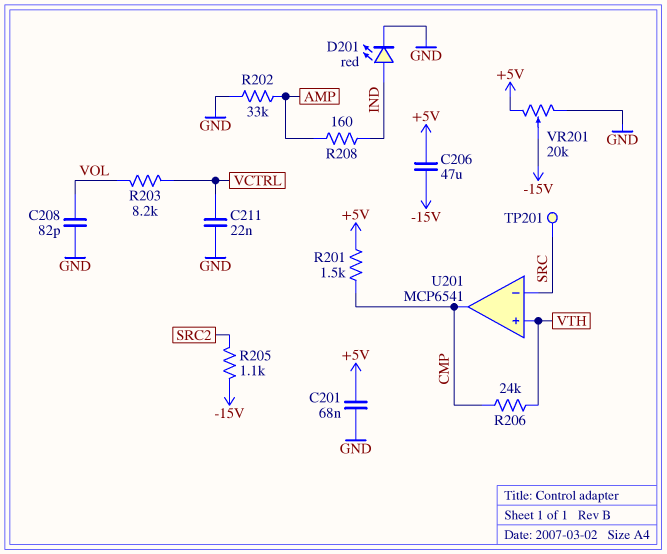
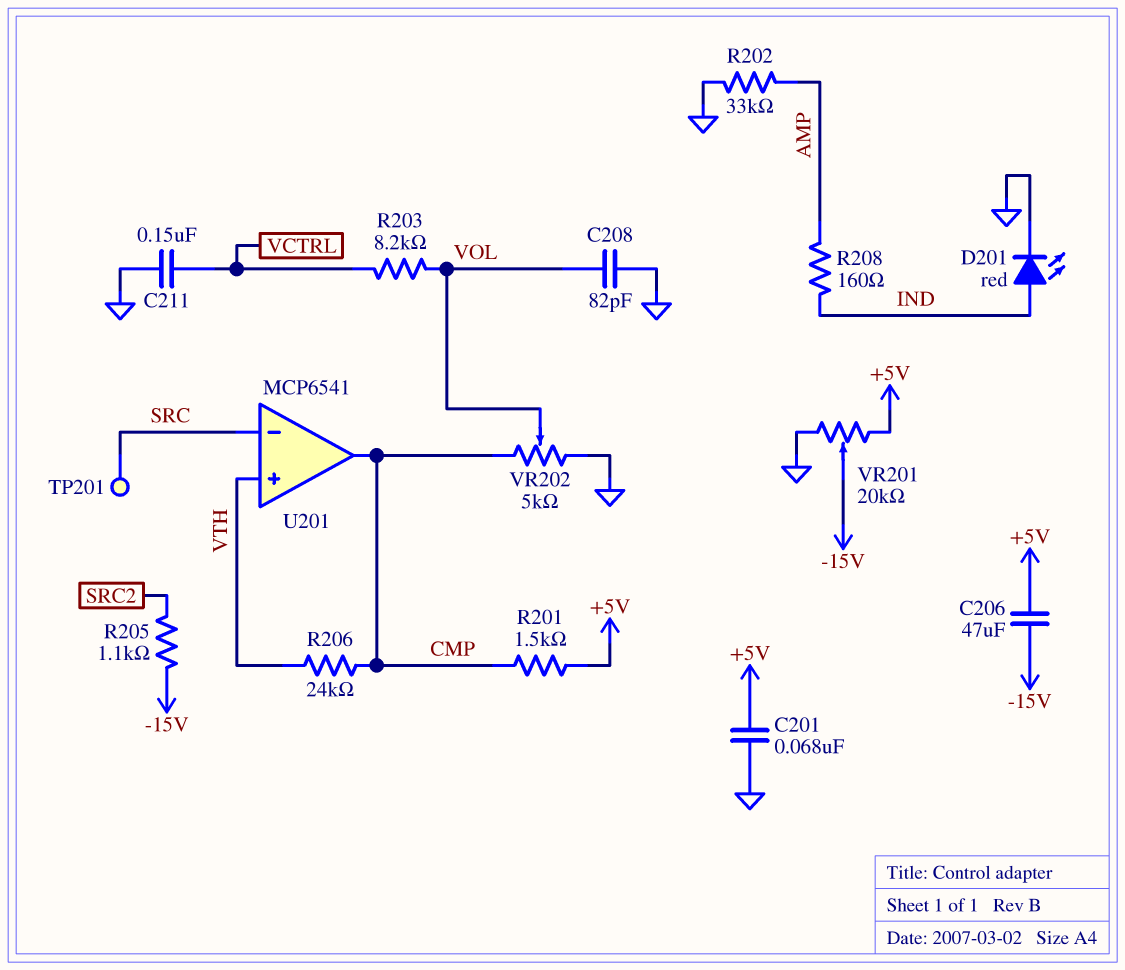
C211: 22nF (GND, VCTRL) -> 150nF (GND, VCTRL)
VR202: none -> 5k (CMP, GND, wiper VOL)

